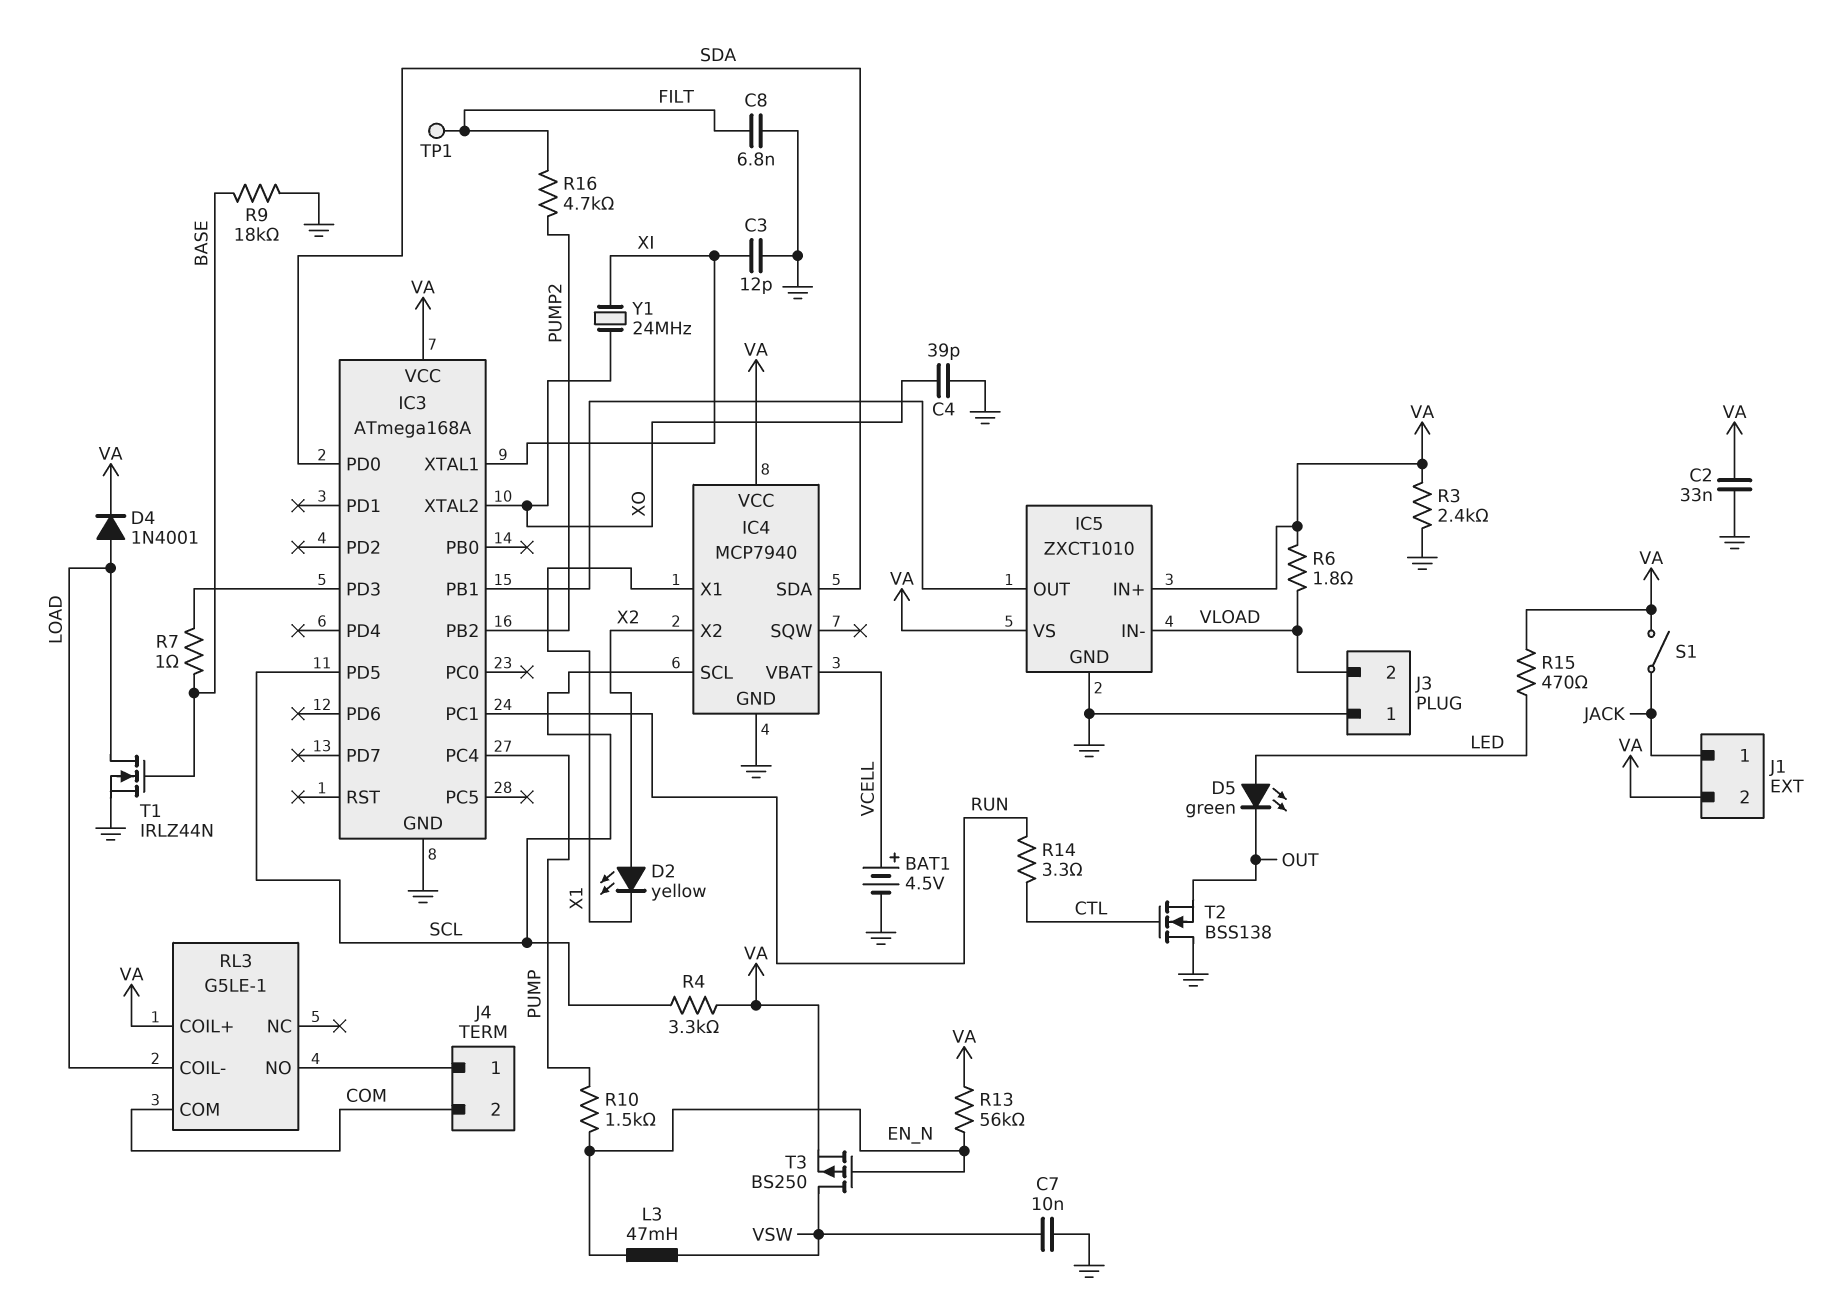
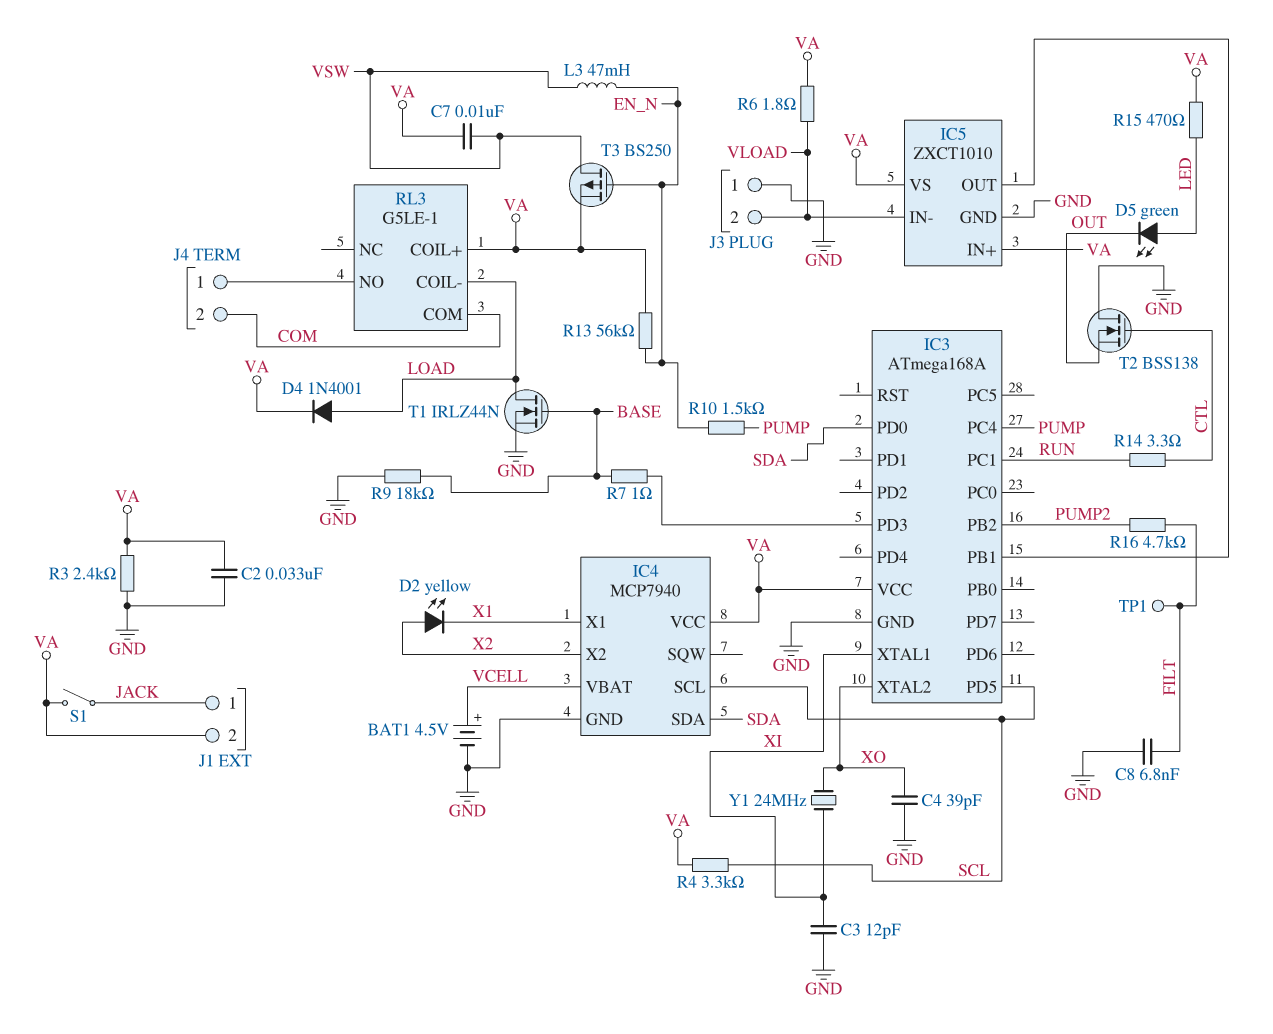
C7: 10nF (GND, VSW) -> 10nF (VA, VSW)

